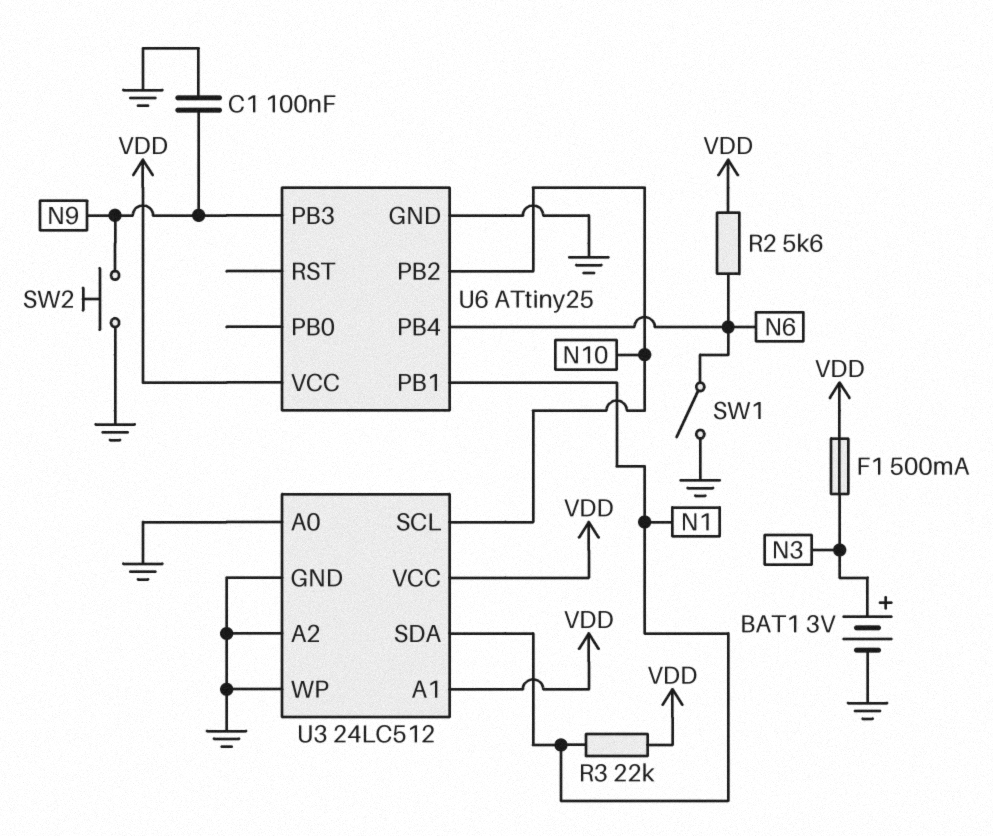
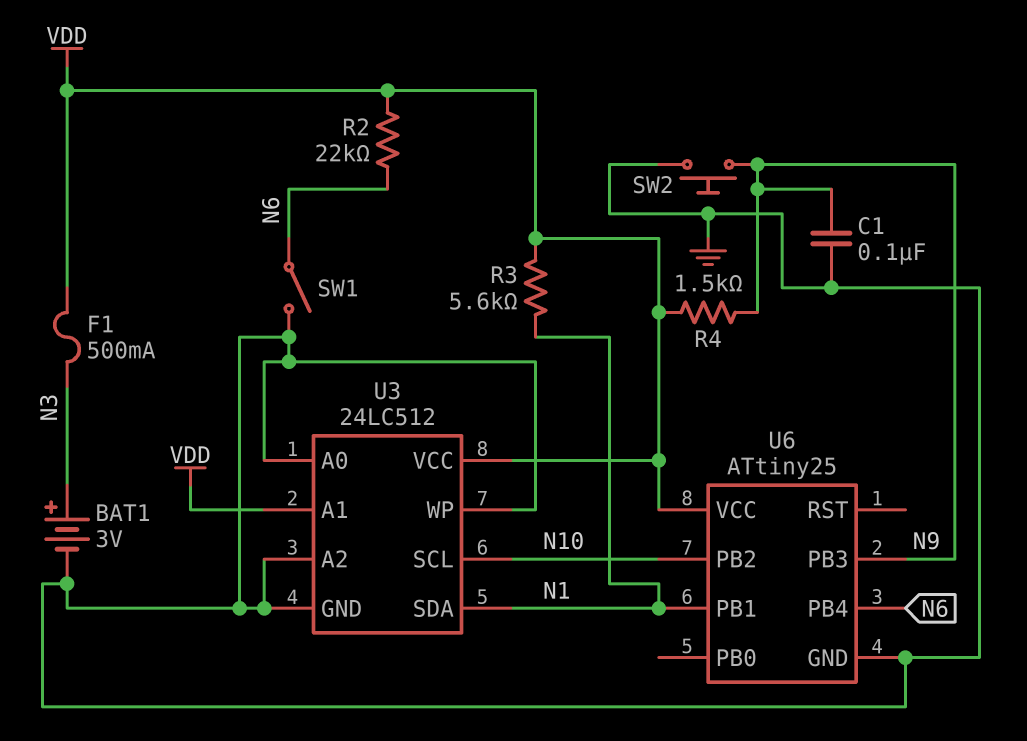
R2: 5.6k (N6, VDD) -> 22k (N6, VDD)
R3: 22k (N1, VDD) -> 5.6k (N1, VDD)
R4: none -> 1.5k (N9, VDD)

